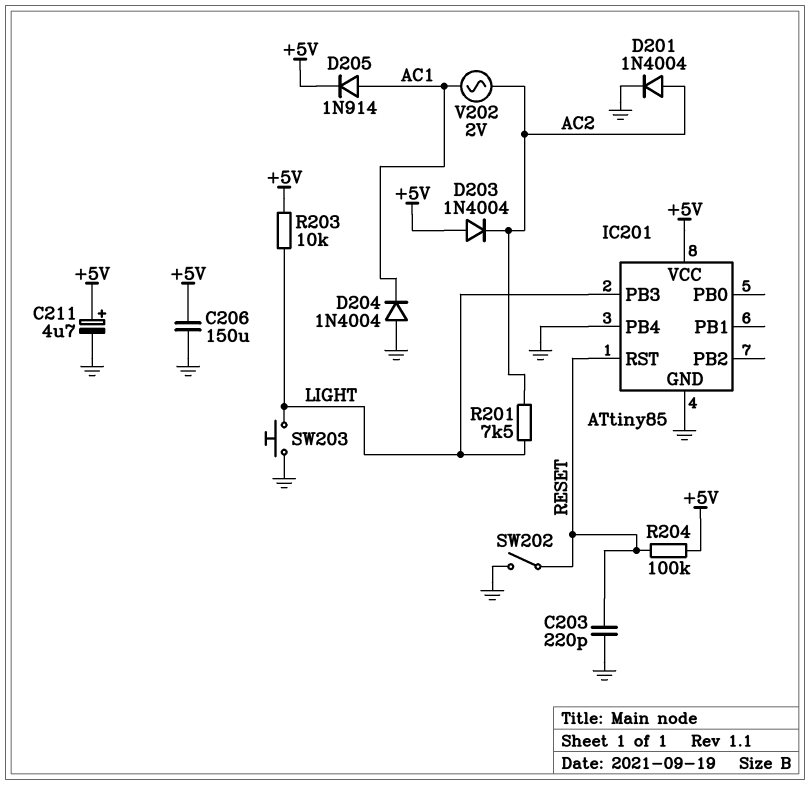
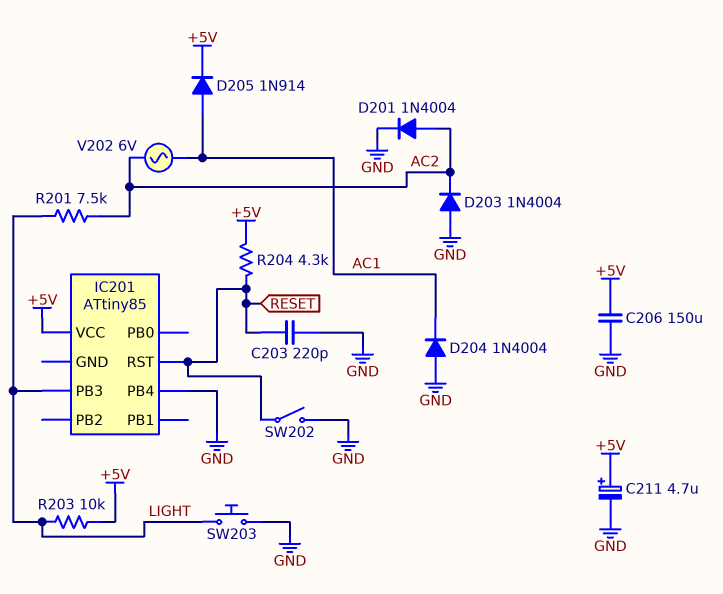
D203: diode 1N4004 (A +5V, K AC2) -> diode 1N4004 (A GND, K AC2)
IC201 pin GND: GND -> none
R204: 100k (+5V, RESET) -> 4.3k (+5V, RESET)
V202: AC 2V (AC1, AC2) -> AC 6V (AC1, AC2)

